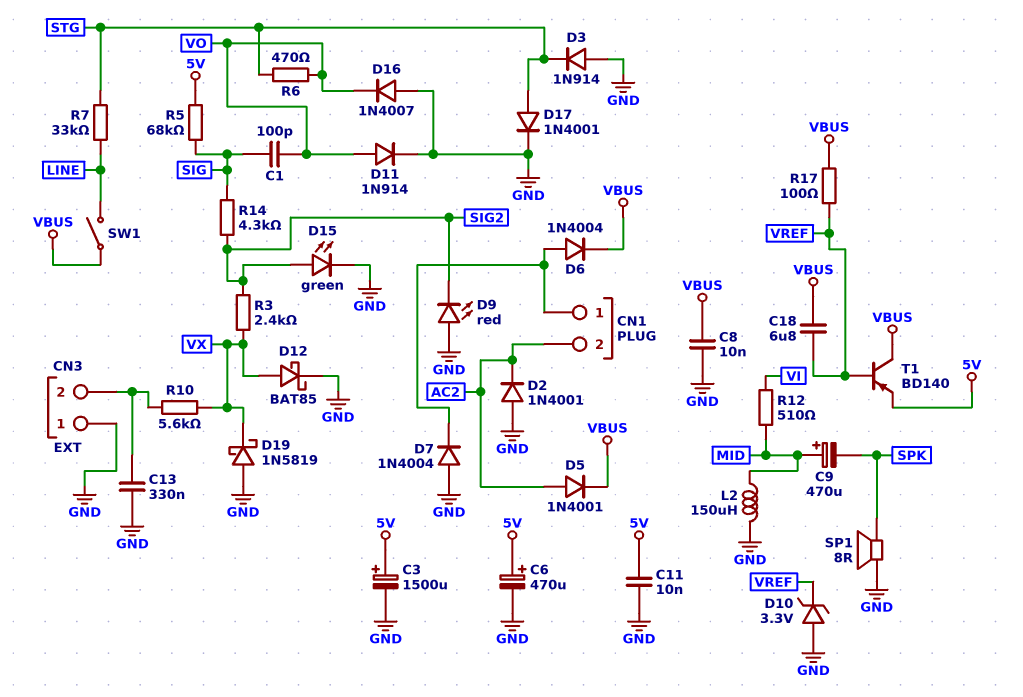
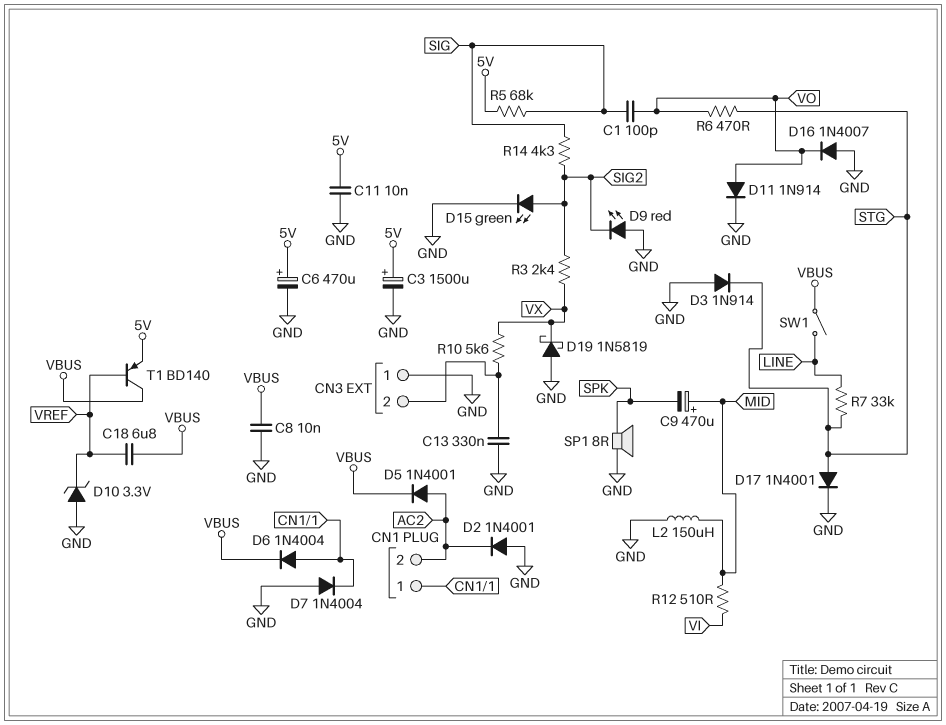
D12: schottky BAT85 (A VX, K GND) -> none
R17: 100 (VBUS, VREF) -> none

